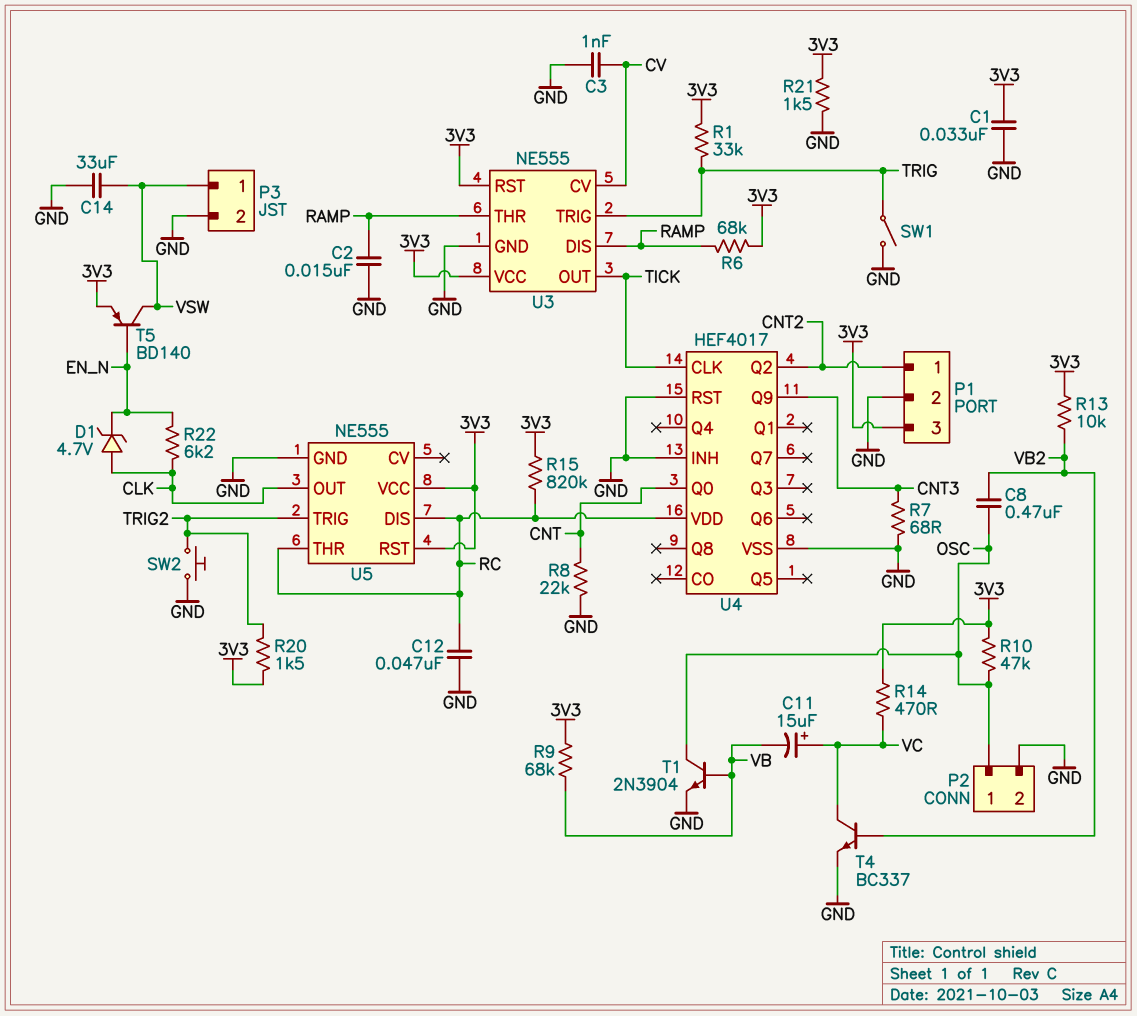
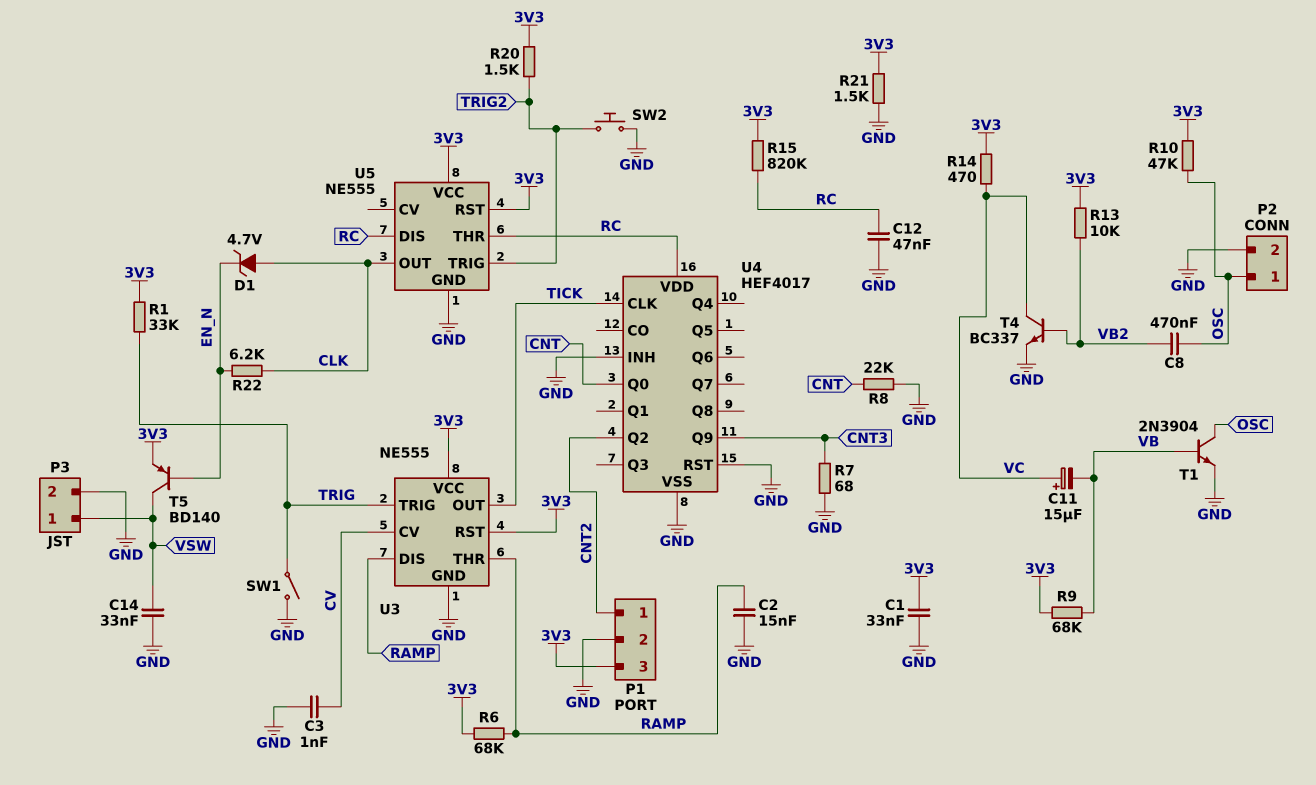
C14: 33uF (GND, VSW) -> 33nF (GND, VSW)

